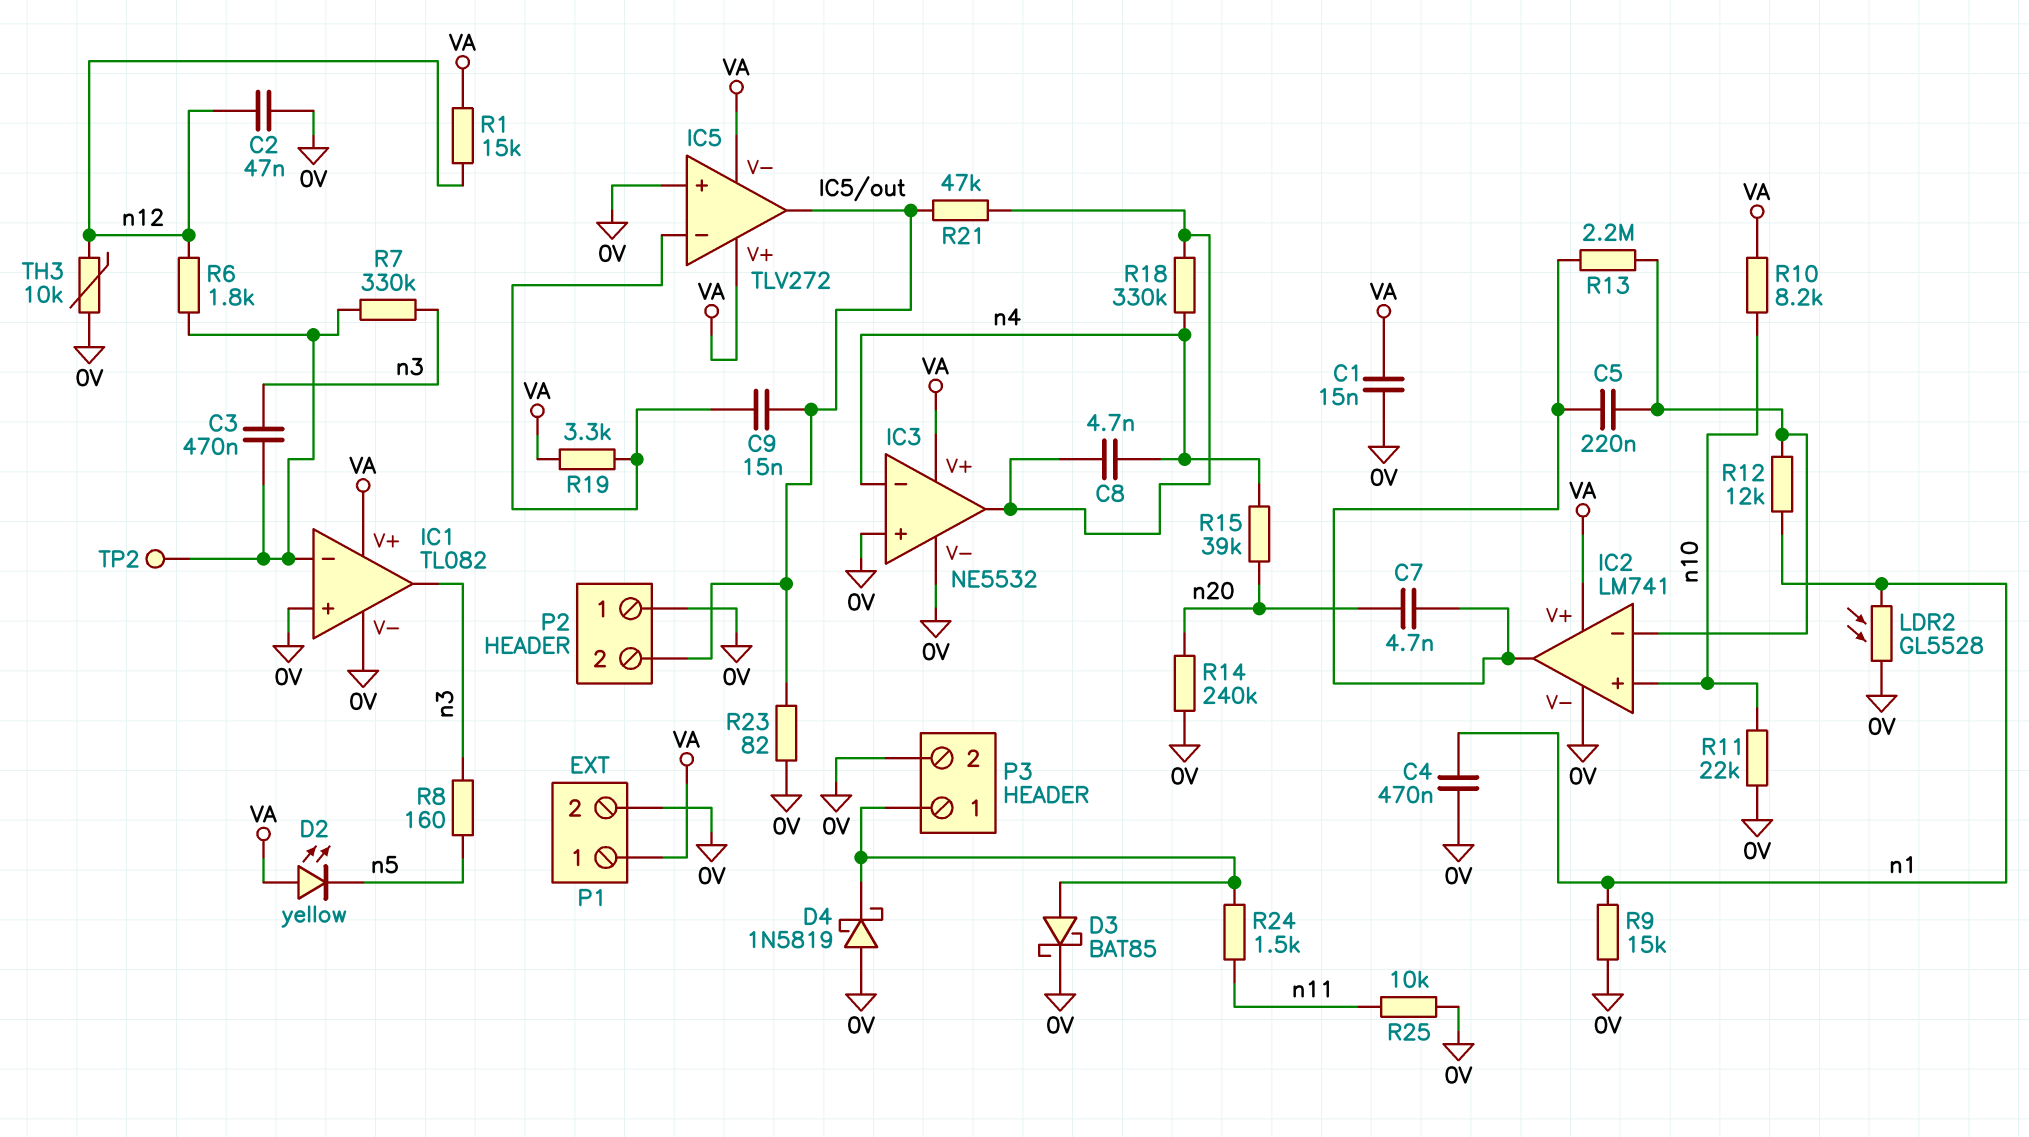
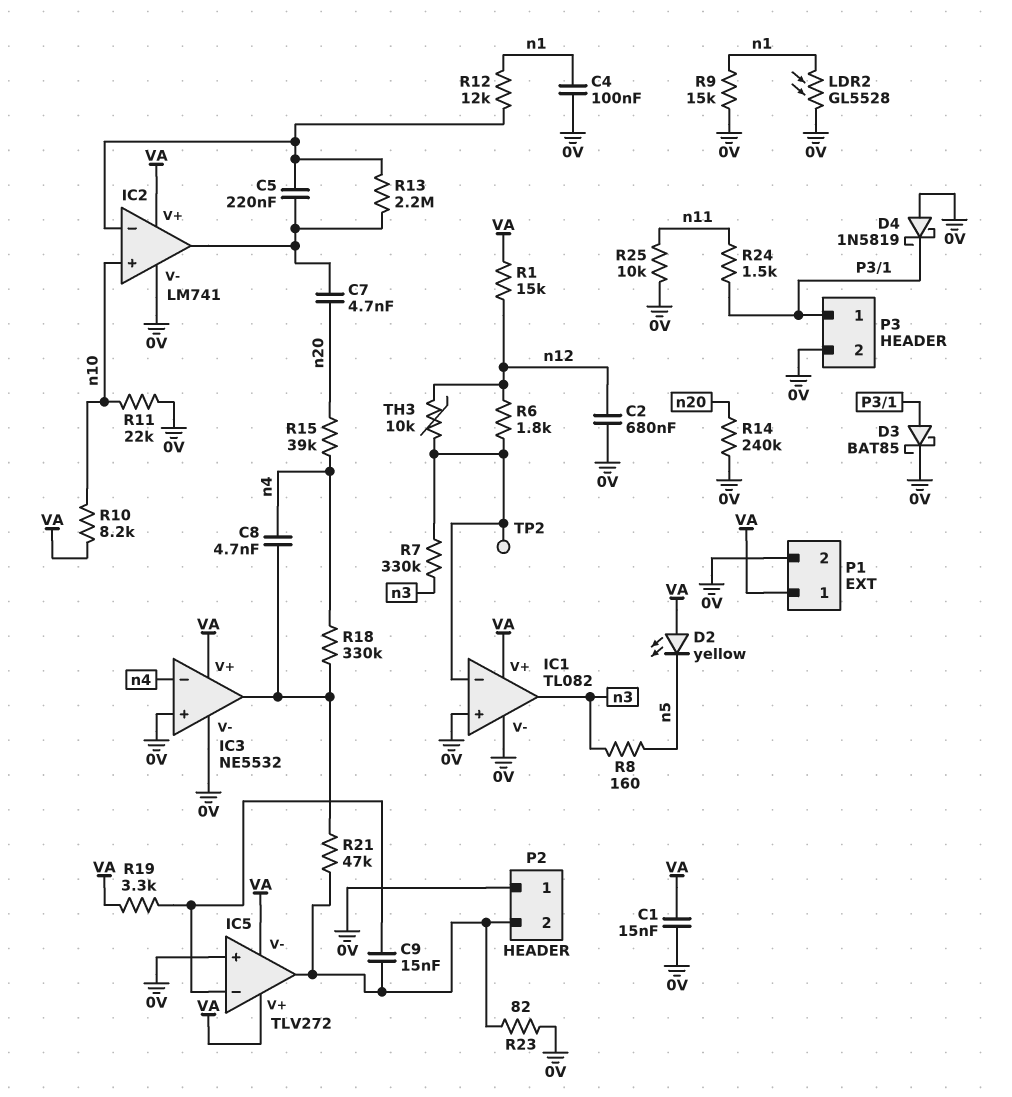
C2: 47nF (0V, n12) -> 680nF (0V, n12)
C3: 470nF (IC1/in-, n3) -> none
C4: 470nF (0V, n1) -> 100nF (0V, n1)
TH3: 10k (0V, n12) -> 10k (IC1/in-, n12)

